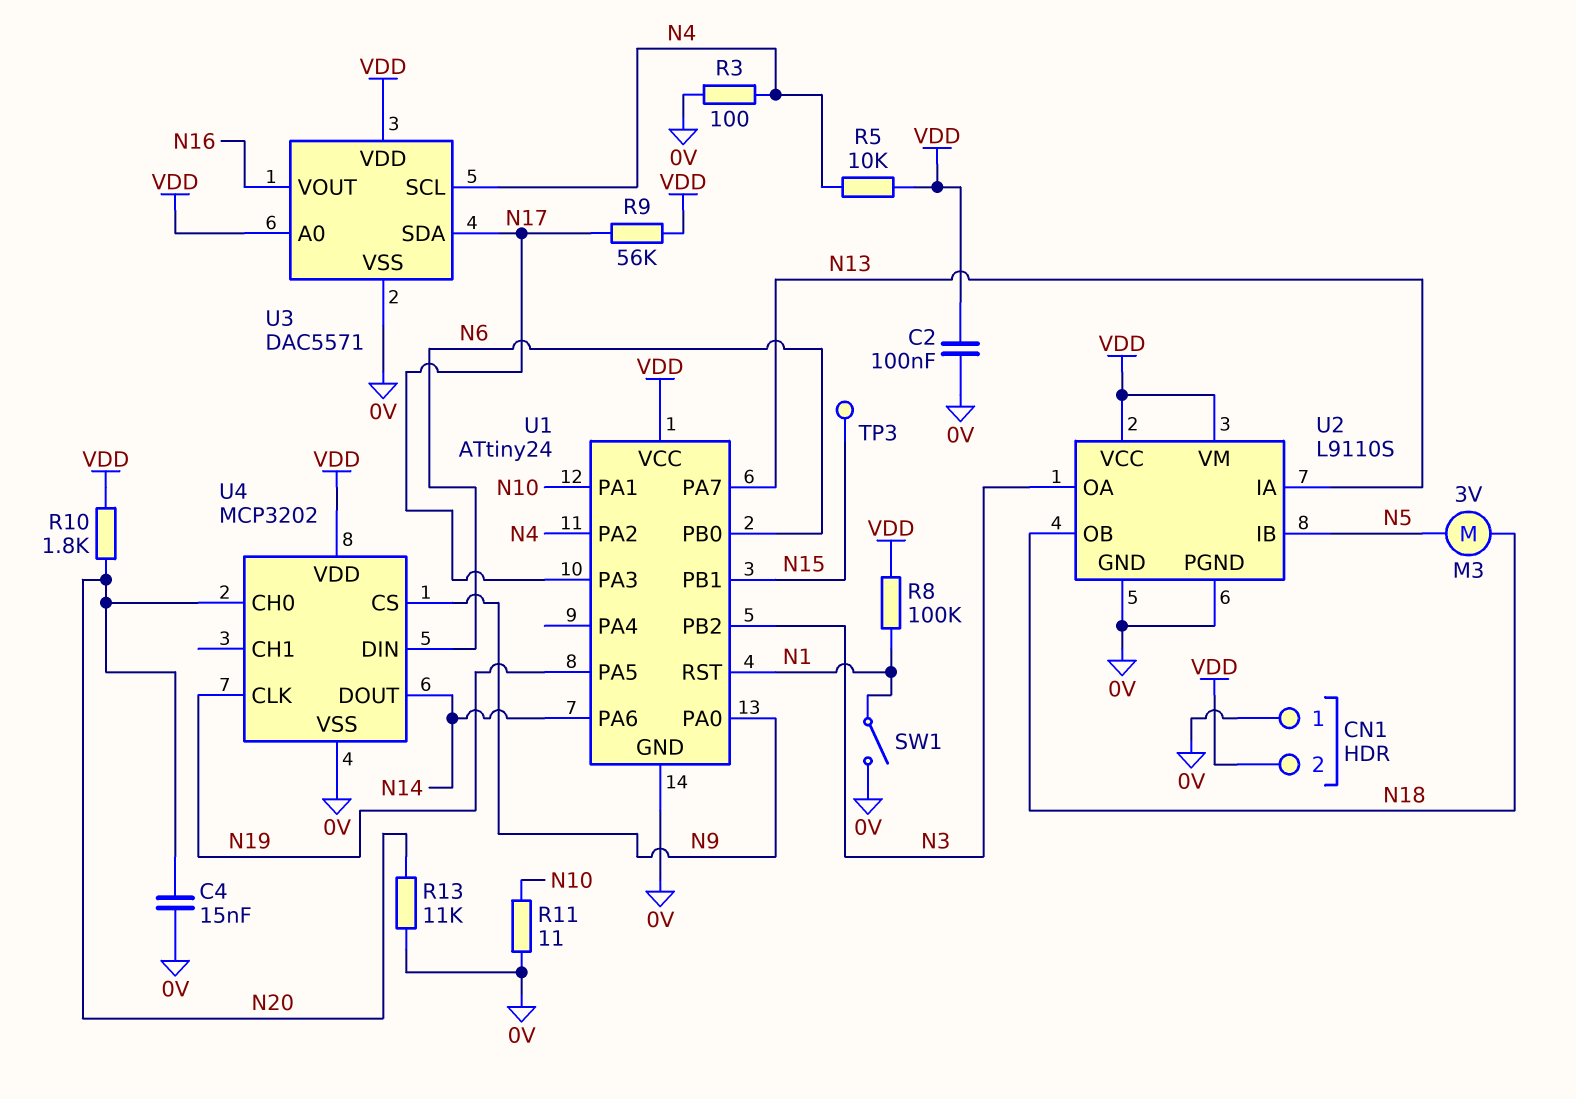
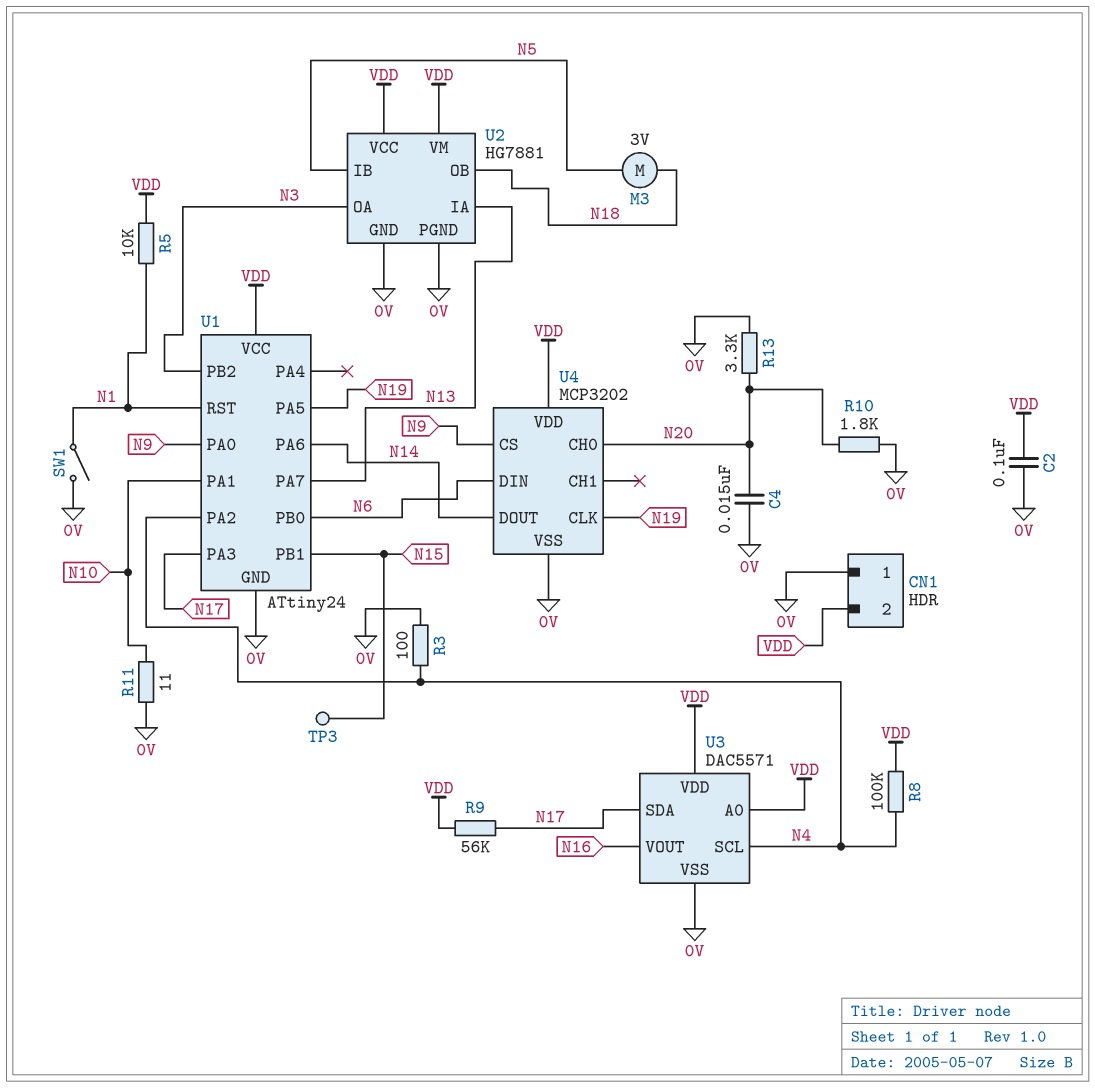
R5: 10k (N4, VDD) -> 10k (N1, VDD)
R8: 100k (N1, VDD) -> 100k (N4, VDD)
R10: 1.8k (N20, VDD) -> 1.8k (0V, N20)
R13: 11k (0V, N20) -> 3.3k (0V, N20)
U2: L9110S -> HG7881

